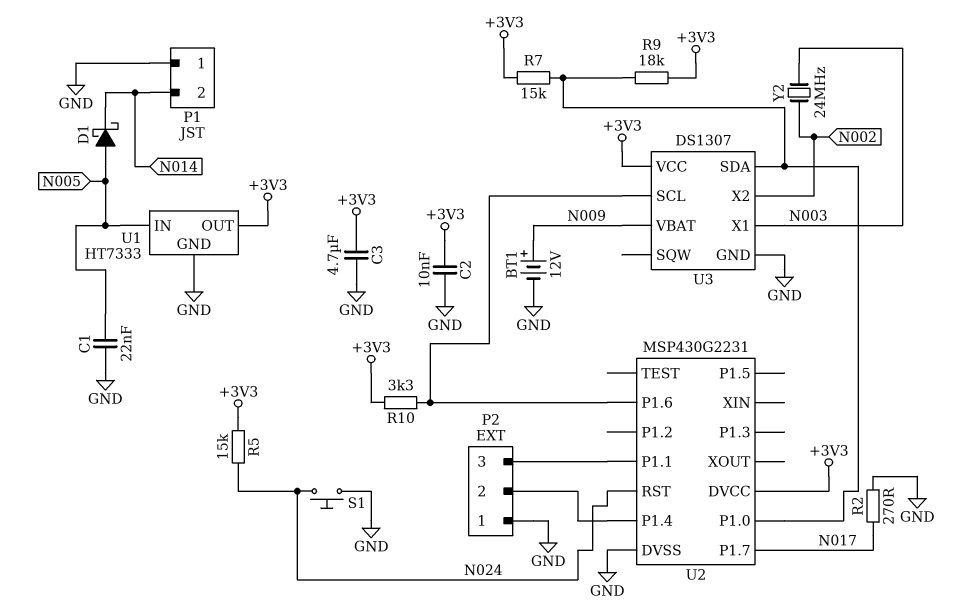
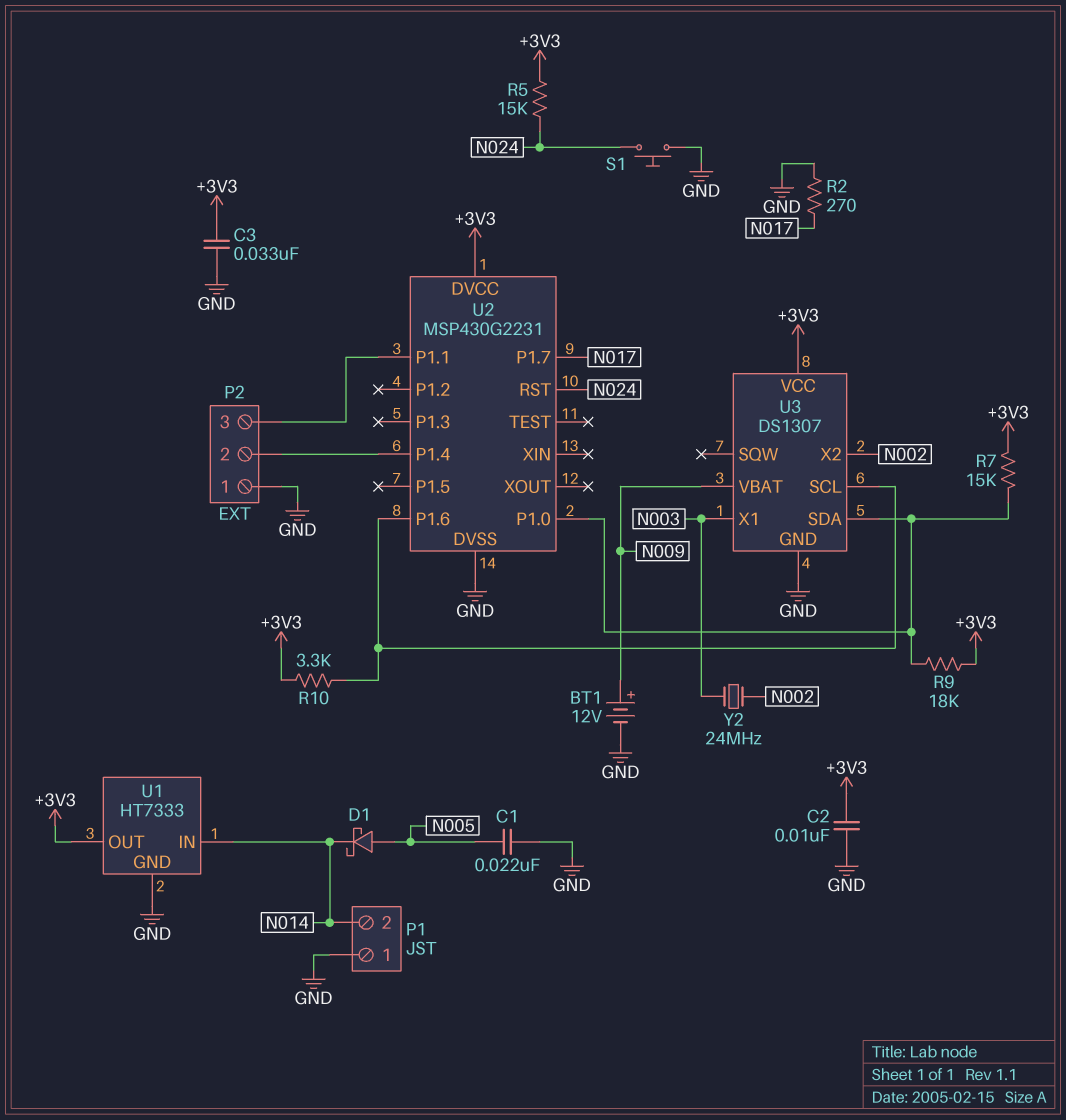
C3: 4.7uF (+3V3, GND) -> 33nF (+3V3, GND)
U1 pin IN: N005 -> N014

